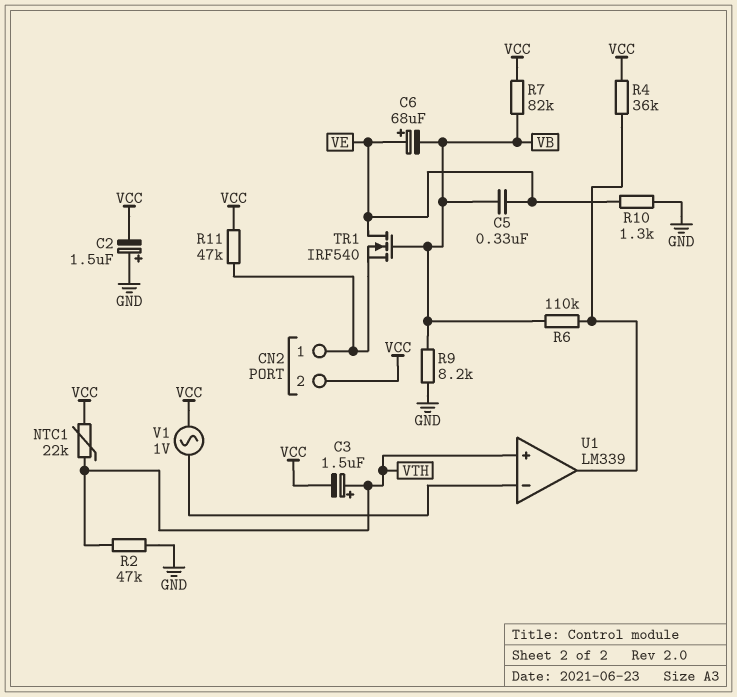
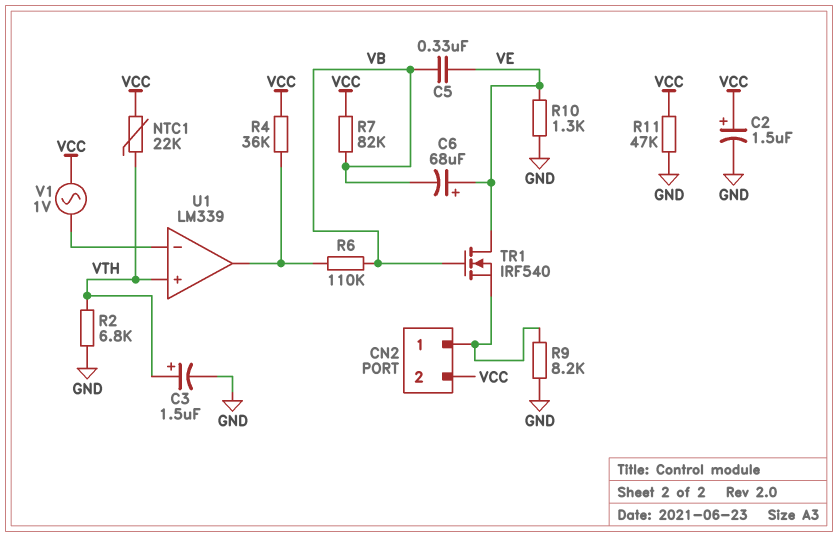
C2: 1.5uF (plus GND, minus VCC) -> 1.5uF (plus VCC, minus GND)
C3: 1.5uF (plus VTH, minus VCC) -> 1.5uF (plus VTH, minus GND)
R2: 47k (GND, VTH) -> 6.8k (GND, VTH)
R9: 8.2k (GND, VB) -> 8.2k (CN2/1, GND)
R11: 47k (CN2/1, VCC) -> 47k (GND, VCC)

